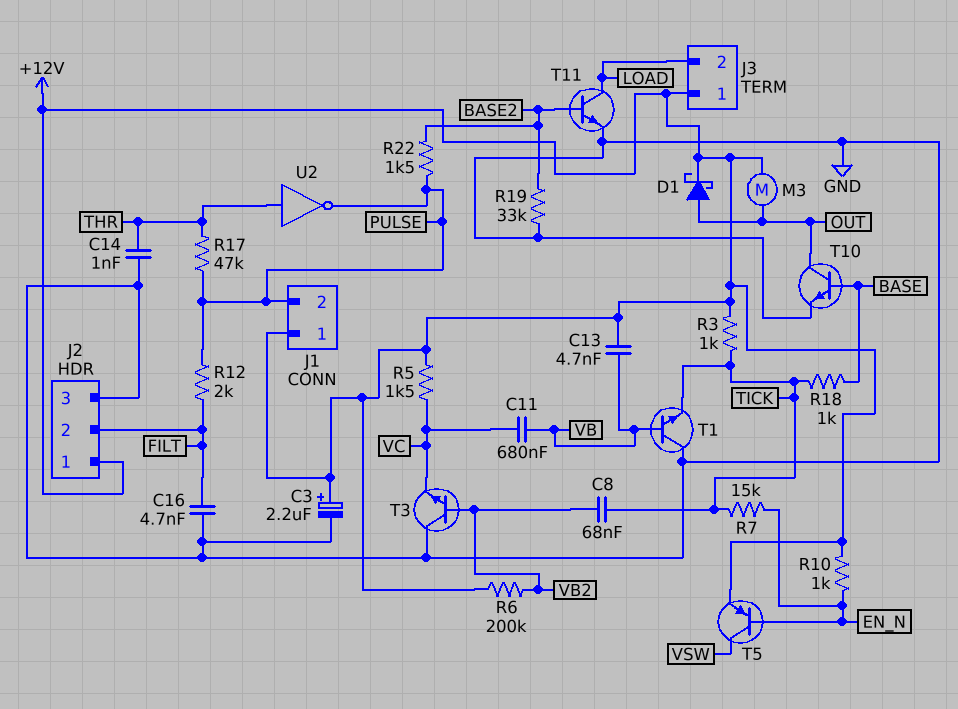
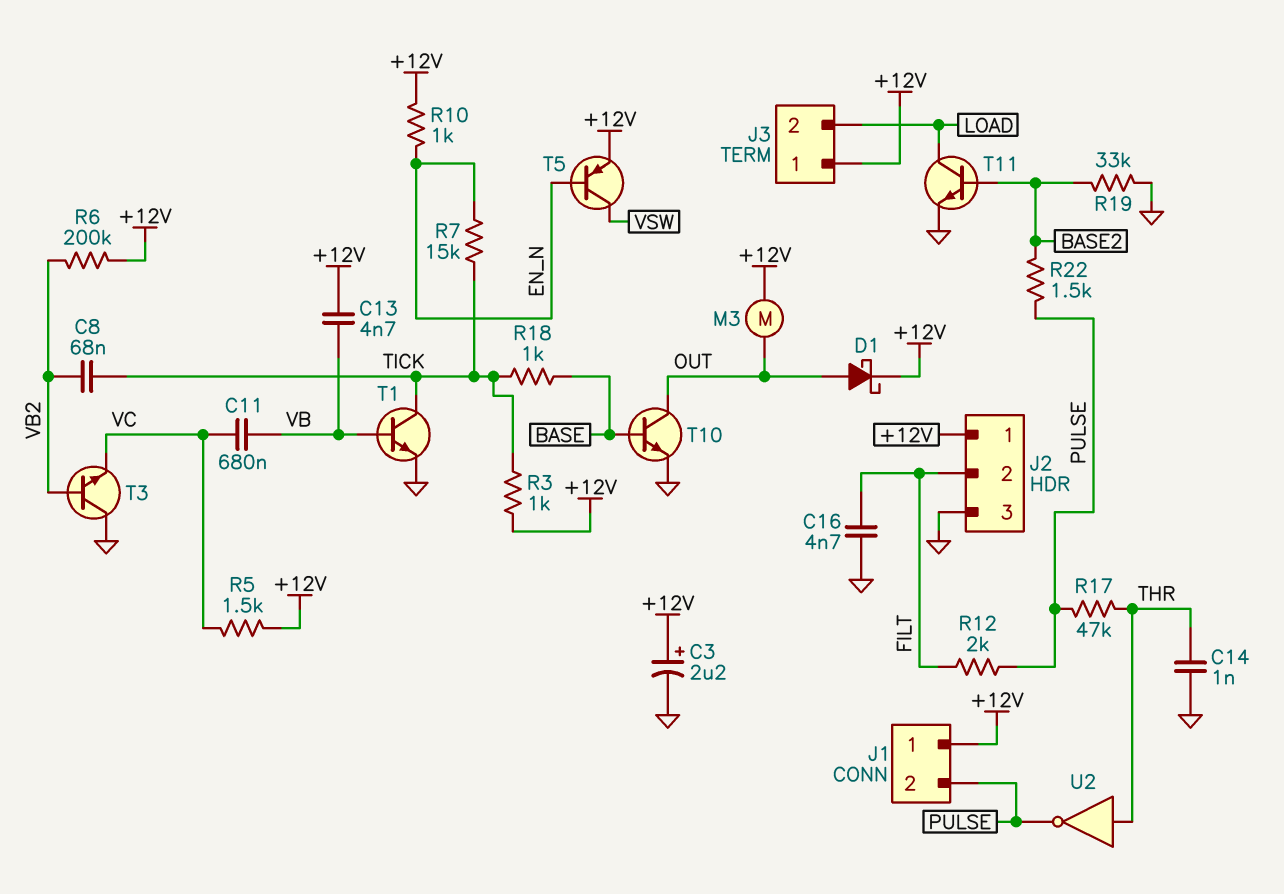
T1: NPN (B VB, C GND, E TICK) -> NPN (B VB, C TICK, E GND)

